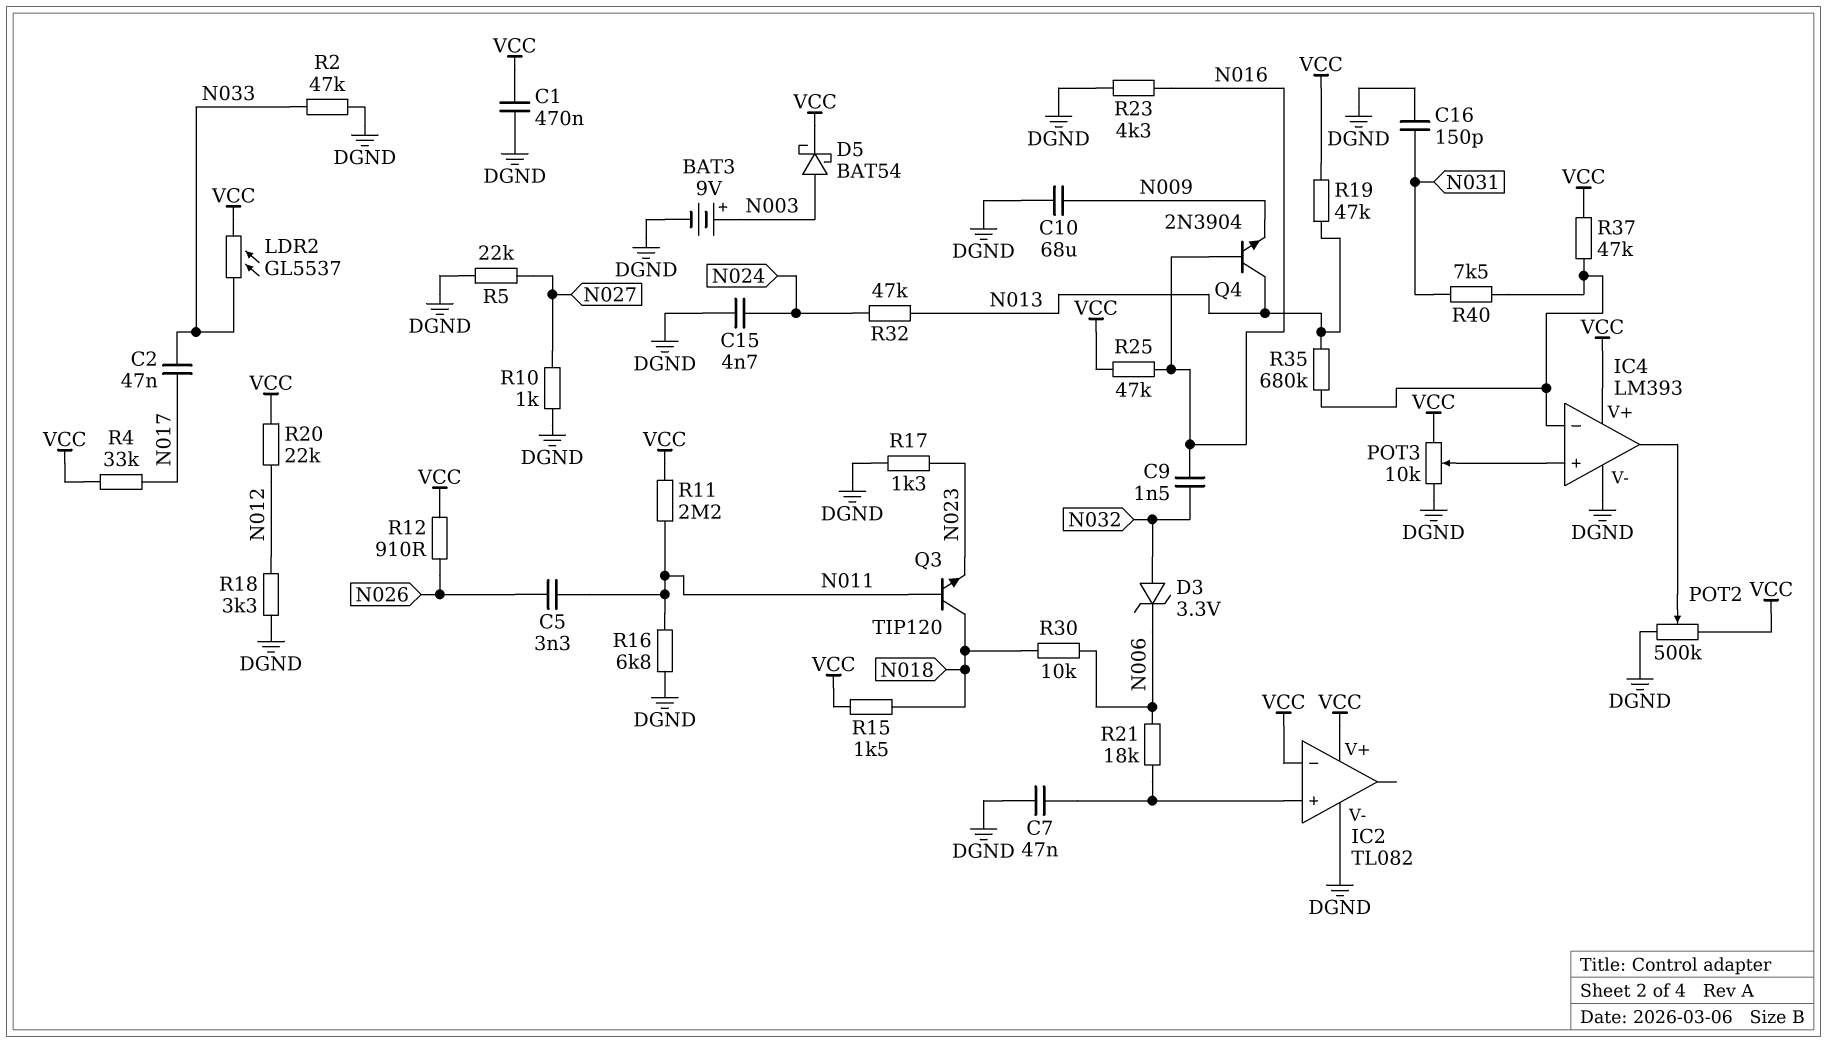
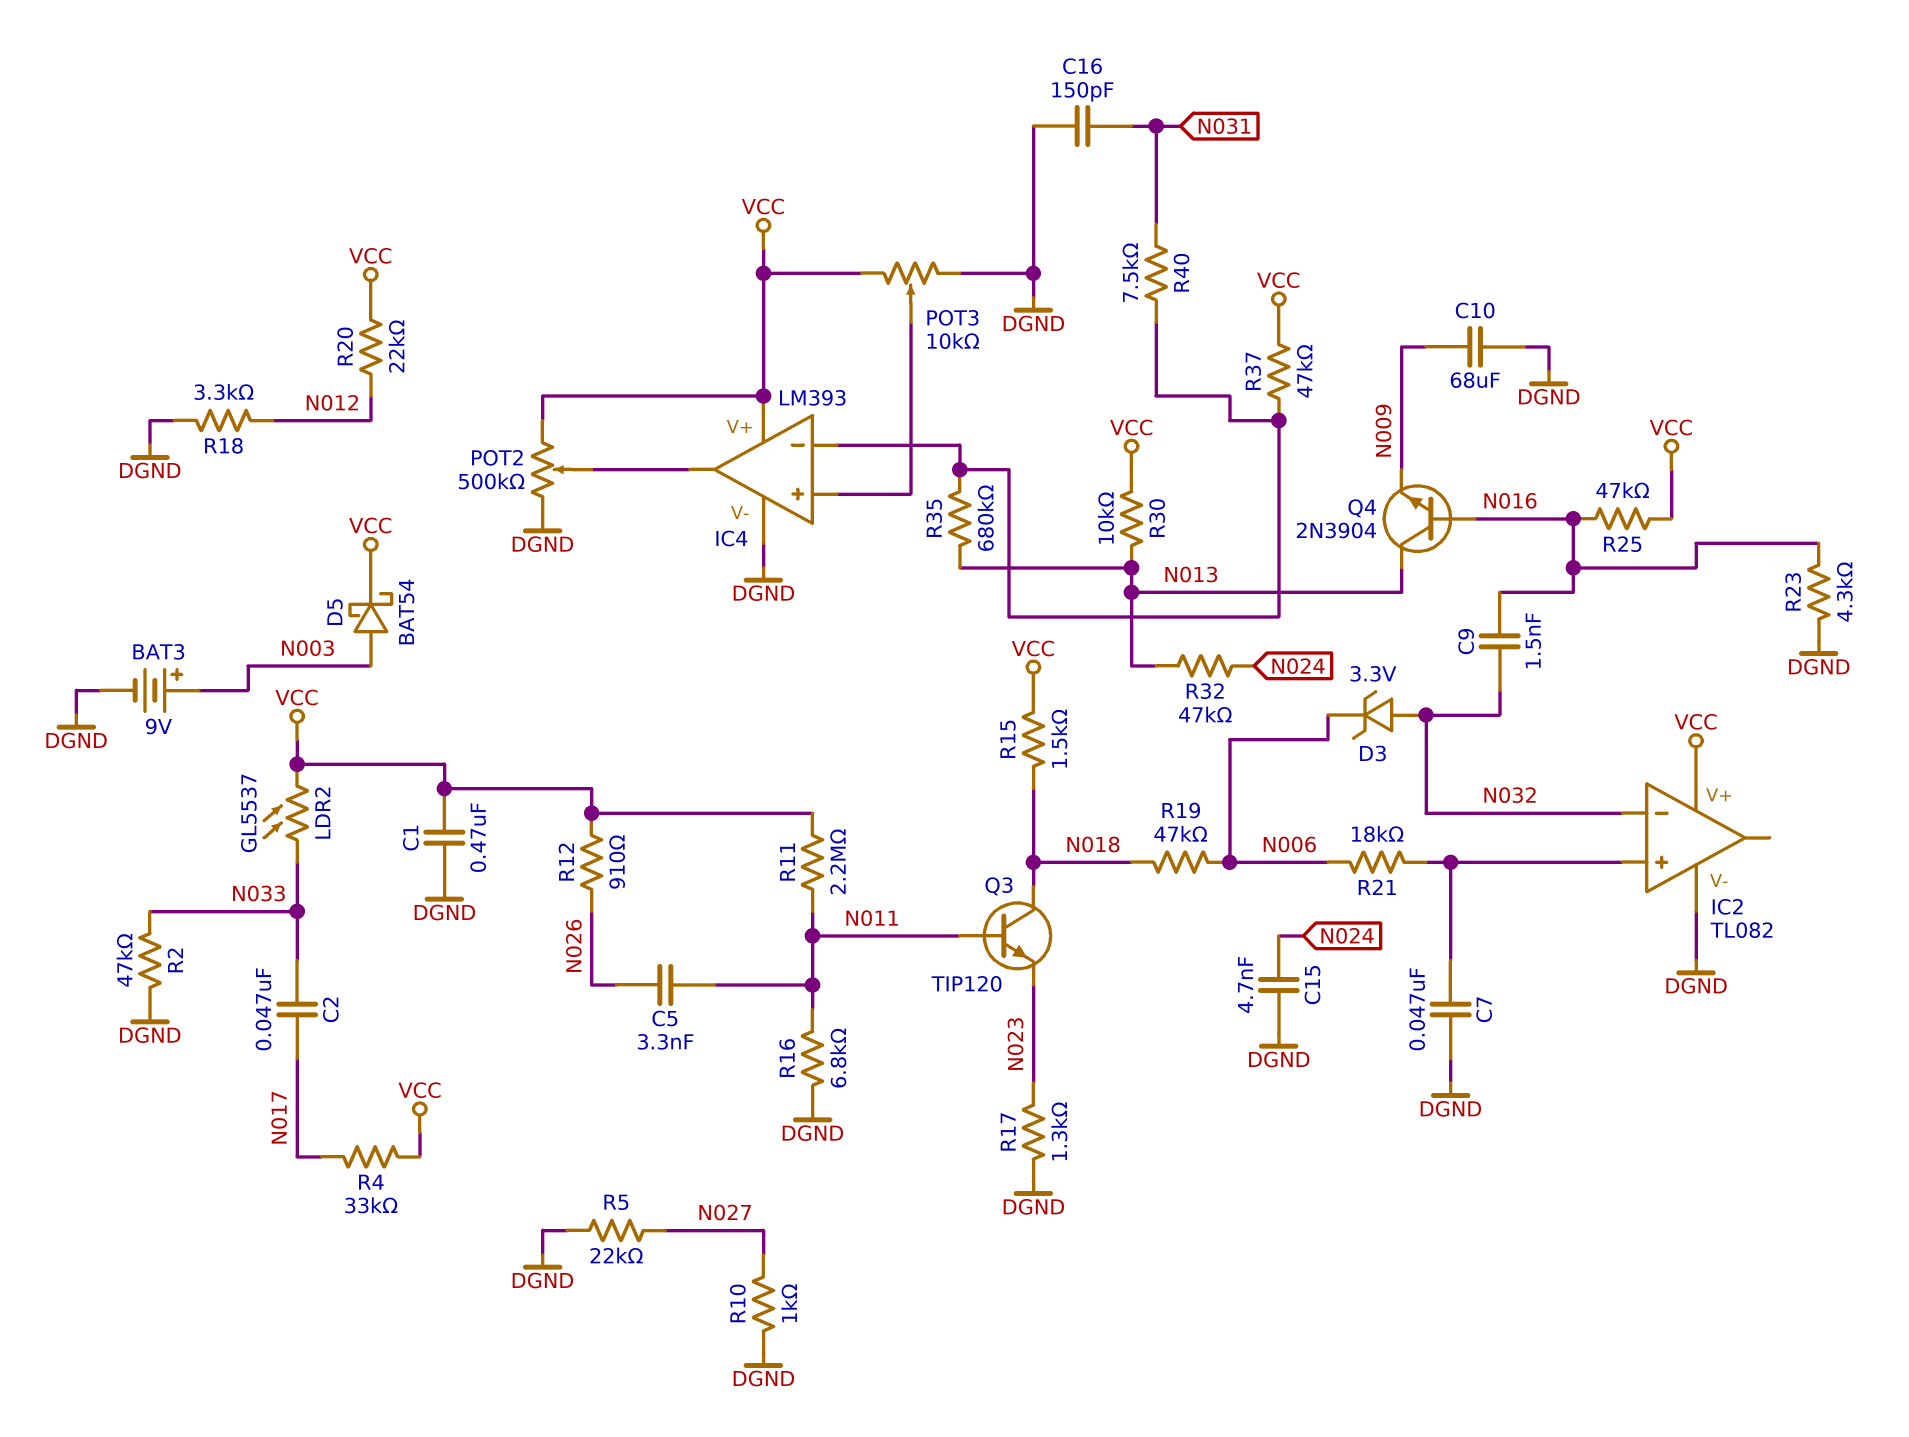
IC2 pin in-: VCC -> N032
R19: 47k (N013, VCC) -> 47k (N006, N018)
R30: 10k (N006, N018) -> 10k (N013, VCC)

